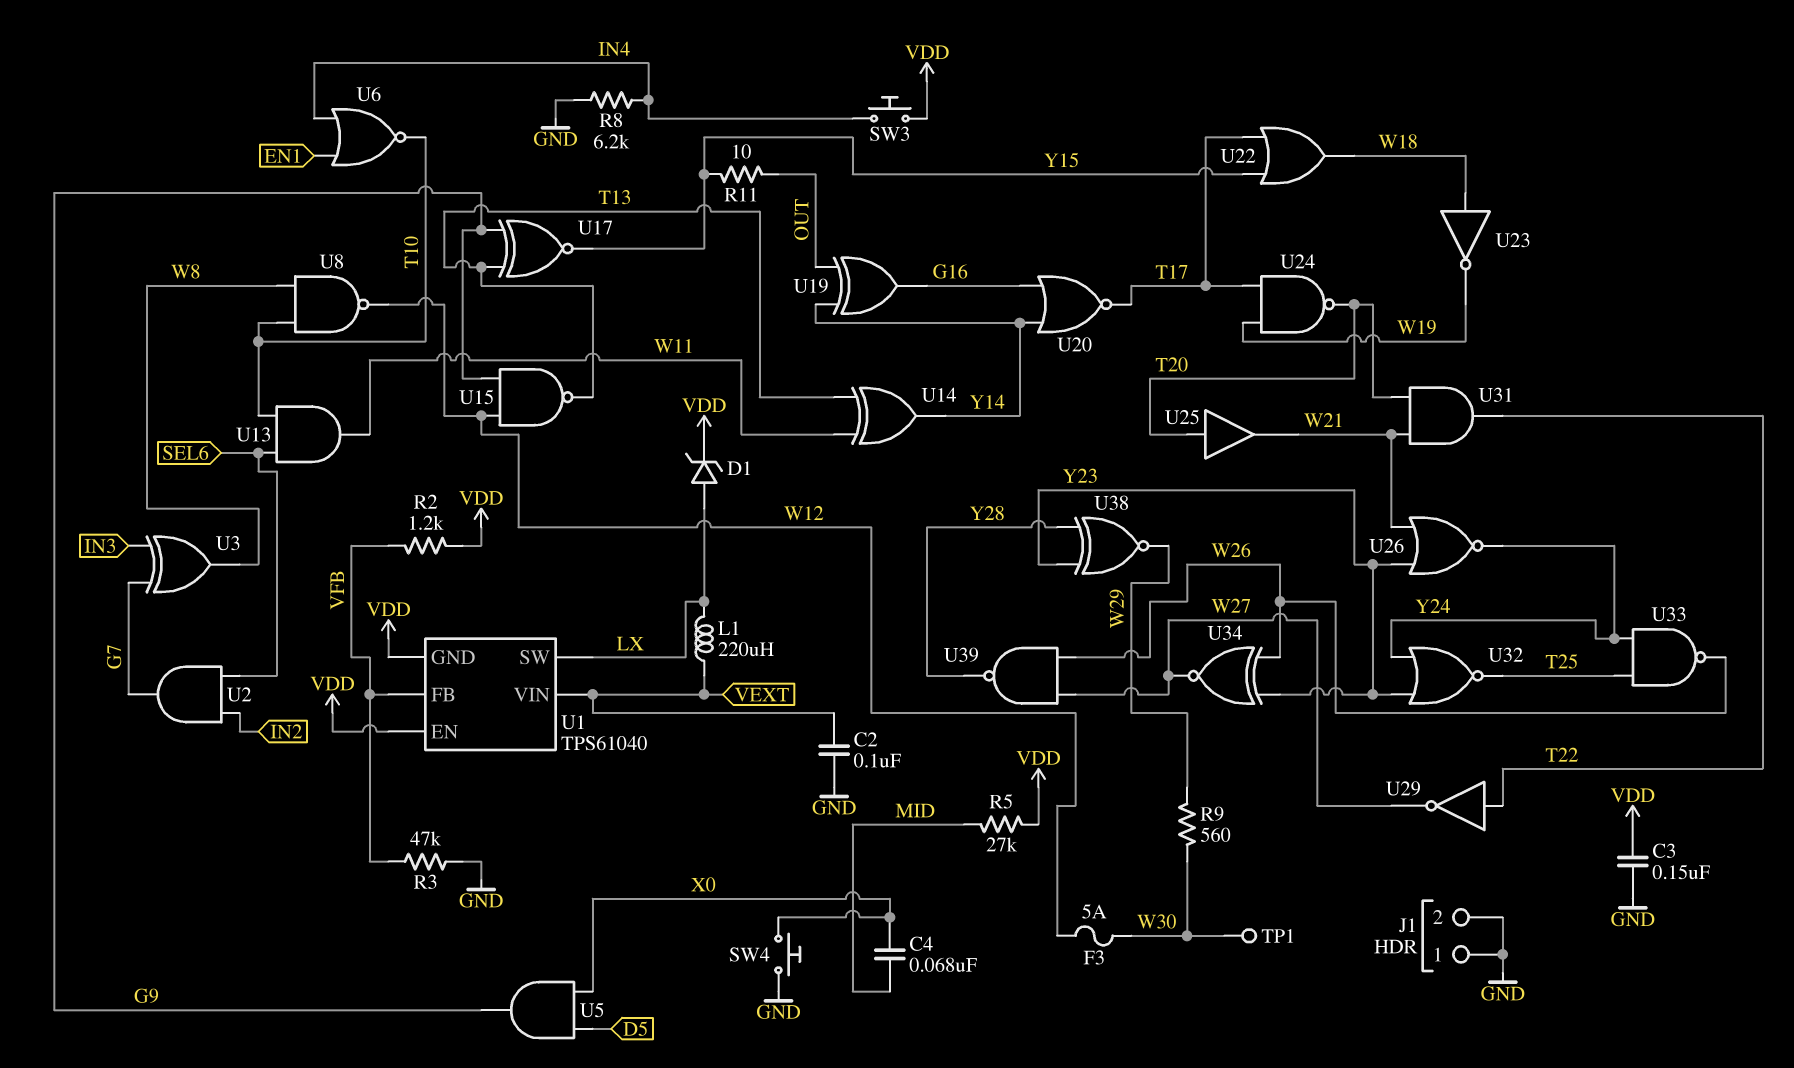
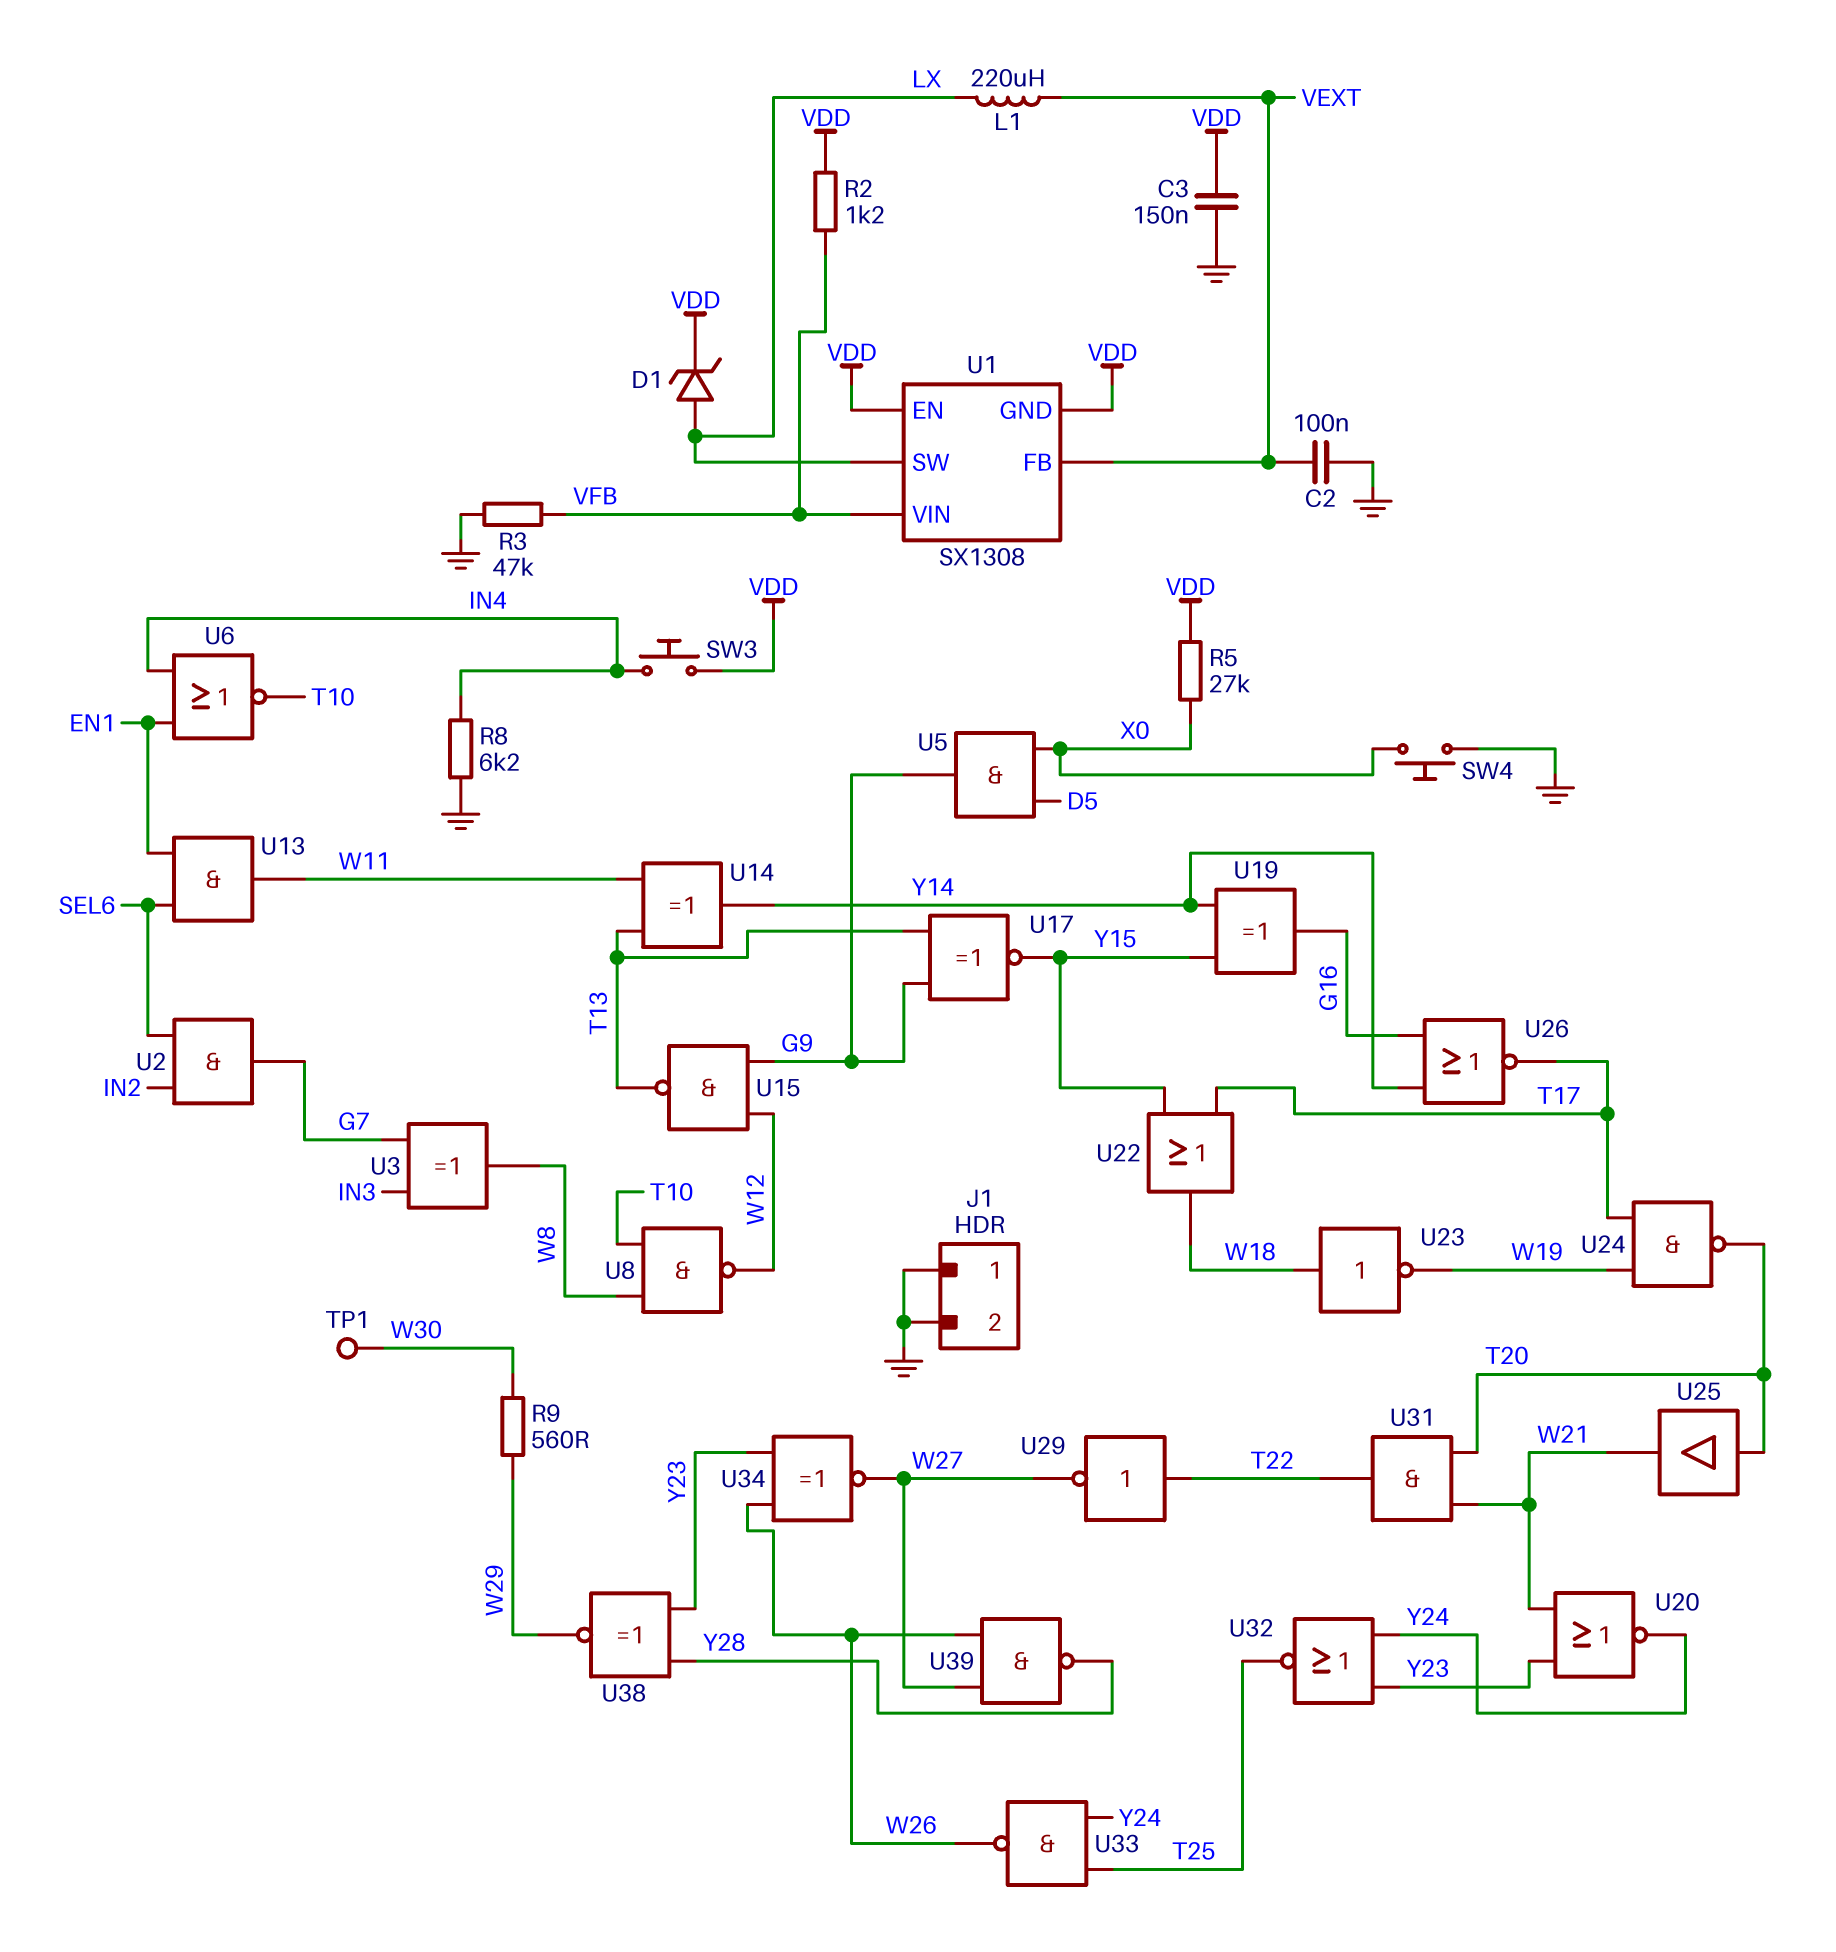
C4: 68nF (MID, X0) -> none
F3: 5A (W12, W30) -> none
R5: 27k (MID, VDD) -> 27k (VDD, X0)
R11: 10 (OUT, Y15) -> none
U1: TPS61040 -> SX1308
U1 pin FB: VFB -> VEXT
U1 pin VIN: VEXT -> VFB
U13: AND (in SEL6, in T10, out W11) -> AND (in EN1, in SEL6, out W11)
U19: XOR (in OUT, in Y14, out G16) -> XOR (in Y14, in Y15, out G16)
U20: NOR (in G16, in Y14, out T17) -> NOR (in W21, in Y23, out Y24)
U26: NOR (in W21, in Y23, out Y24) -> NOR (in G16, in Y14, out T17)

